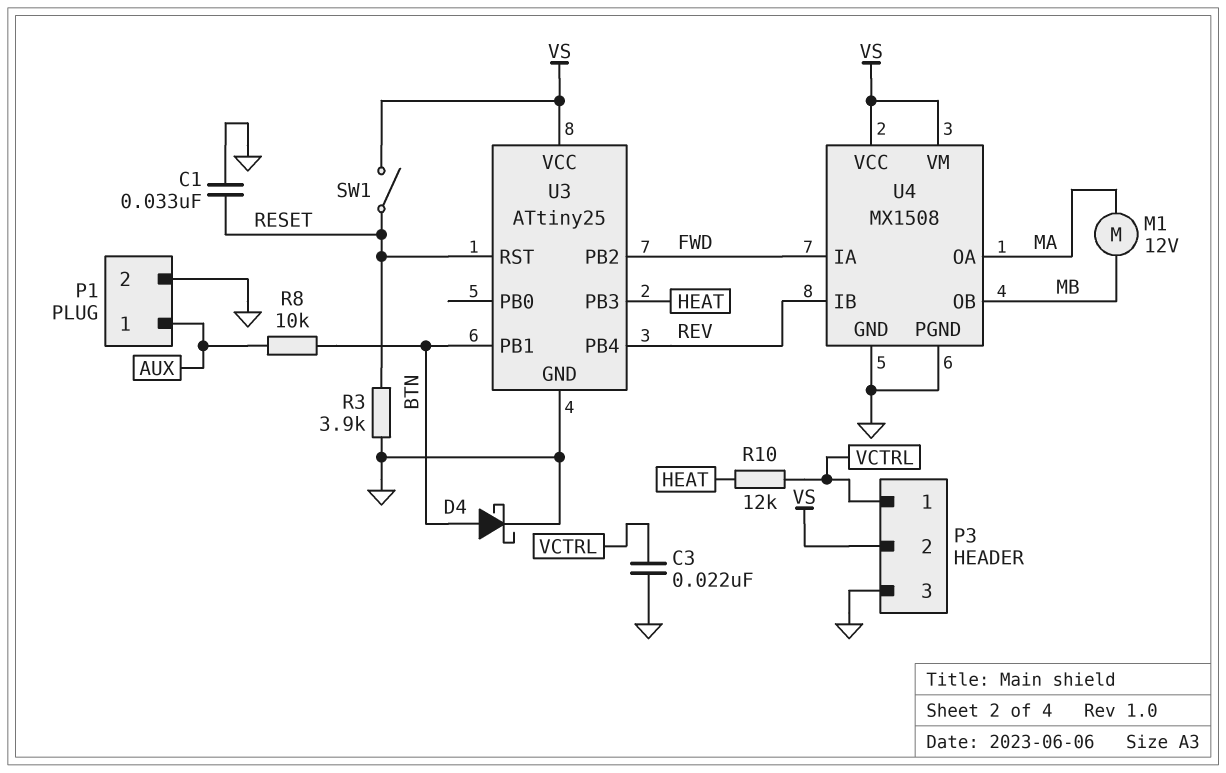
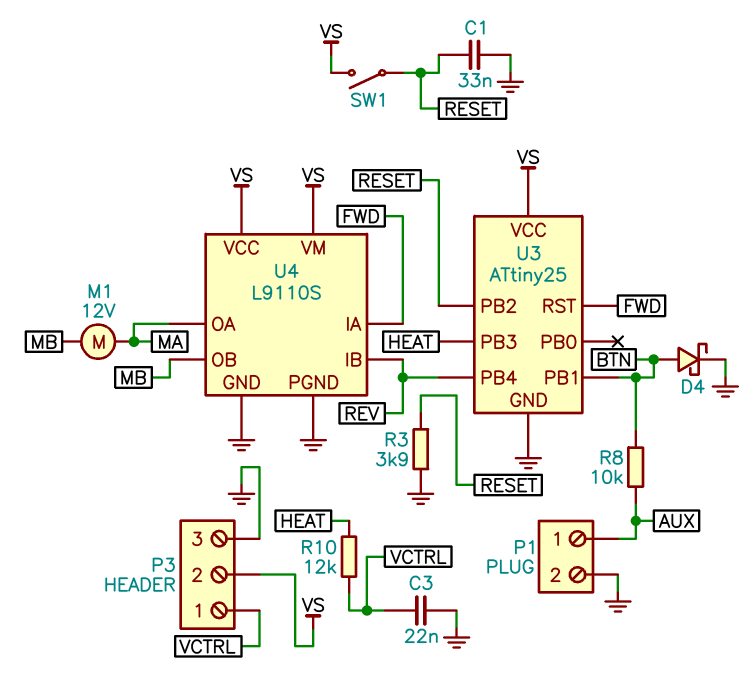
U3 pin PB2: FWD -> RESET
U3 pin RST: RESET -> FWD
U4: MX1508 -> L9110S

